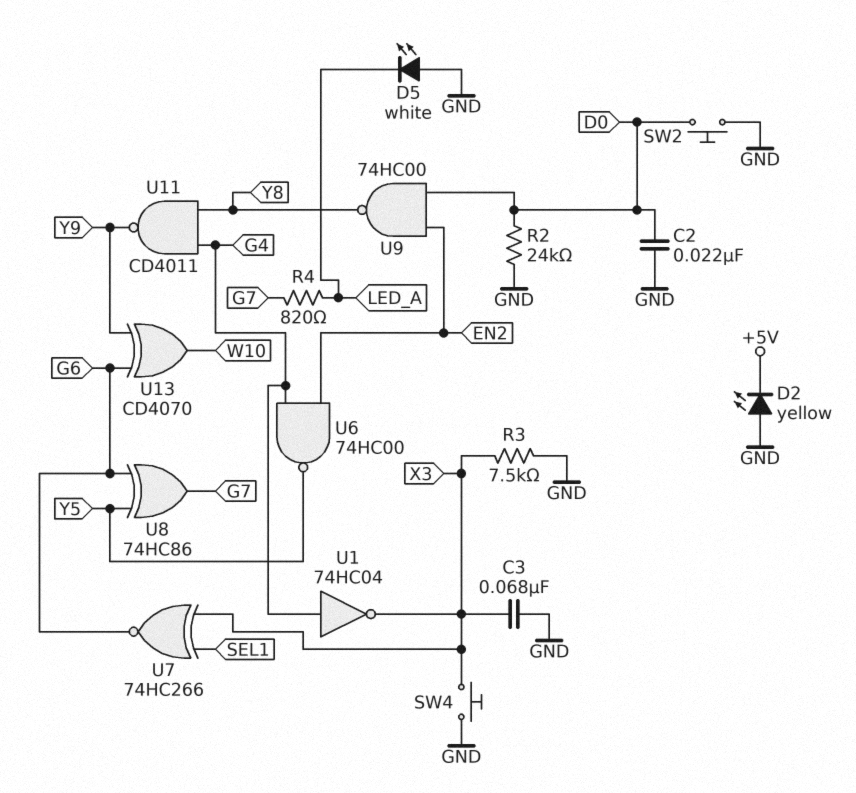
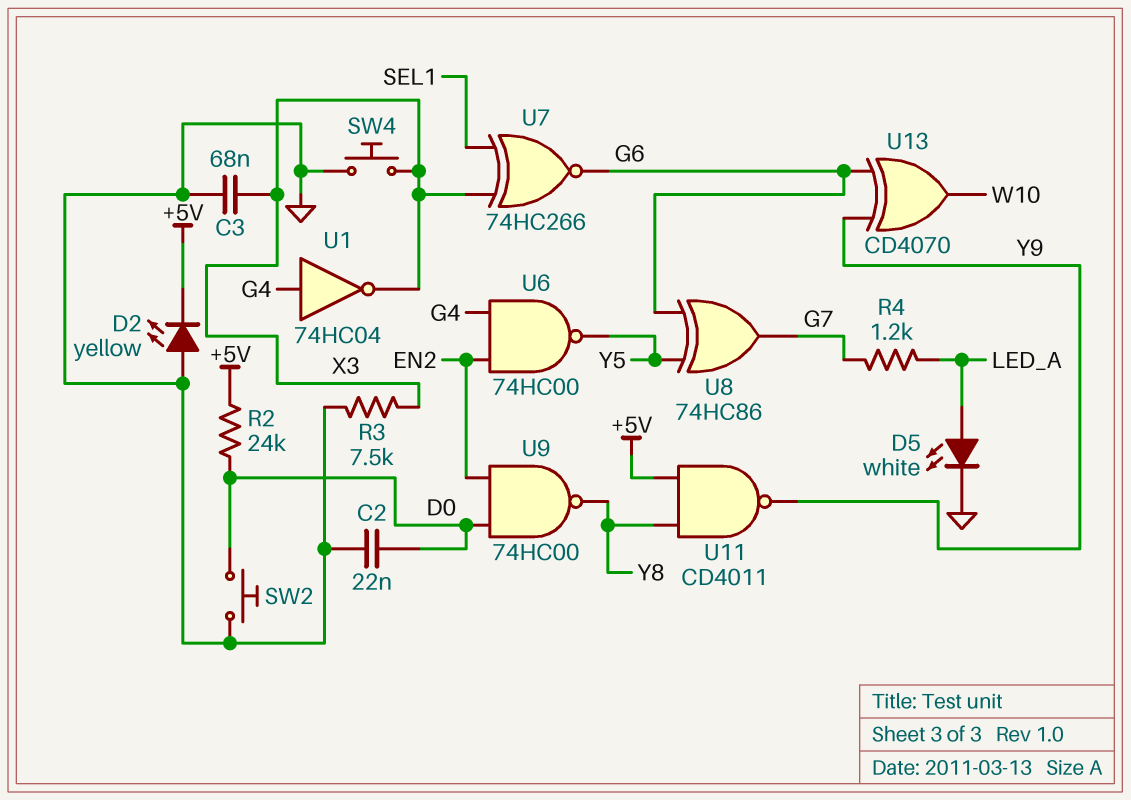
D5: LED white (A GND, K LED_A) -> LED white (A LED_A, K GND)
R2: 24k (D0, GND) -> 24k (+5V, D0)
R4: 820 (G7, LED_A) -> 1.2k (G7, LED_A)
U11: NAND CD4011 (in G4, in Y8, out Y9) -> NAND CD4011 (in +5V, in Y8, out Y9)

